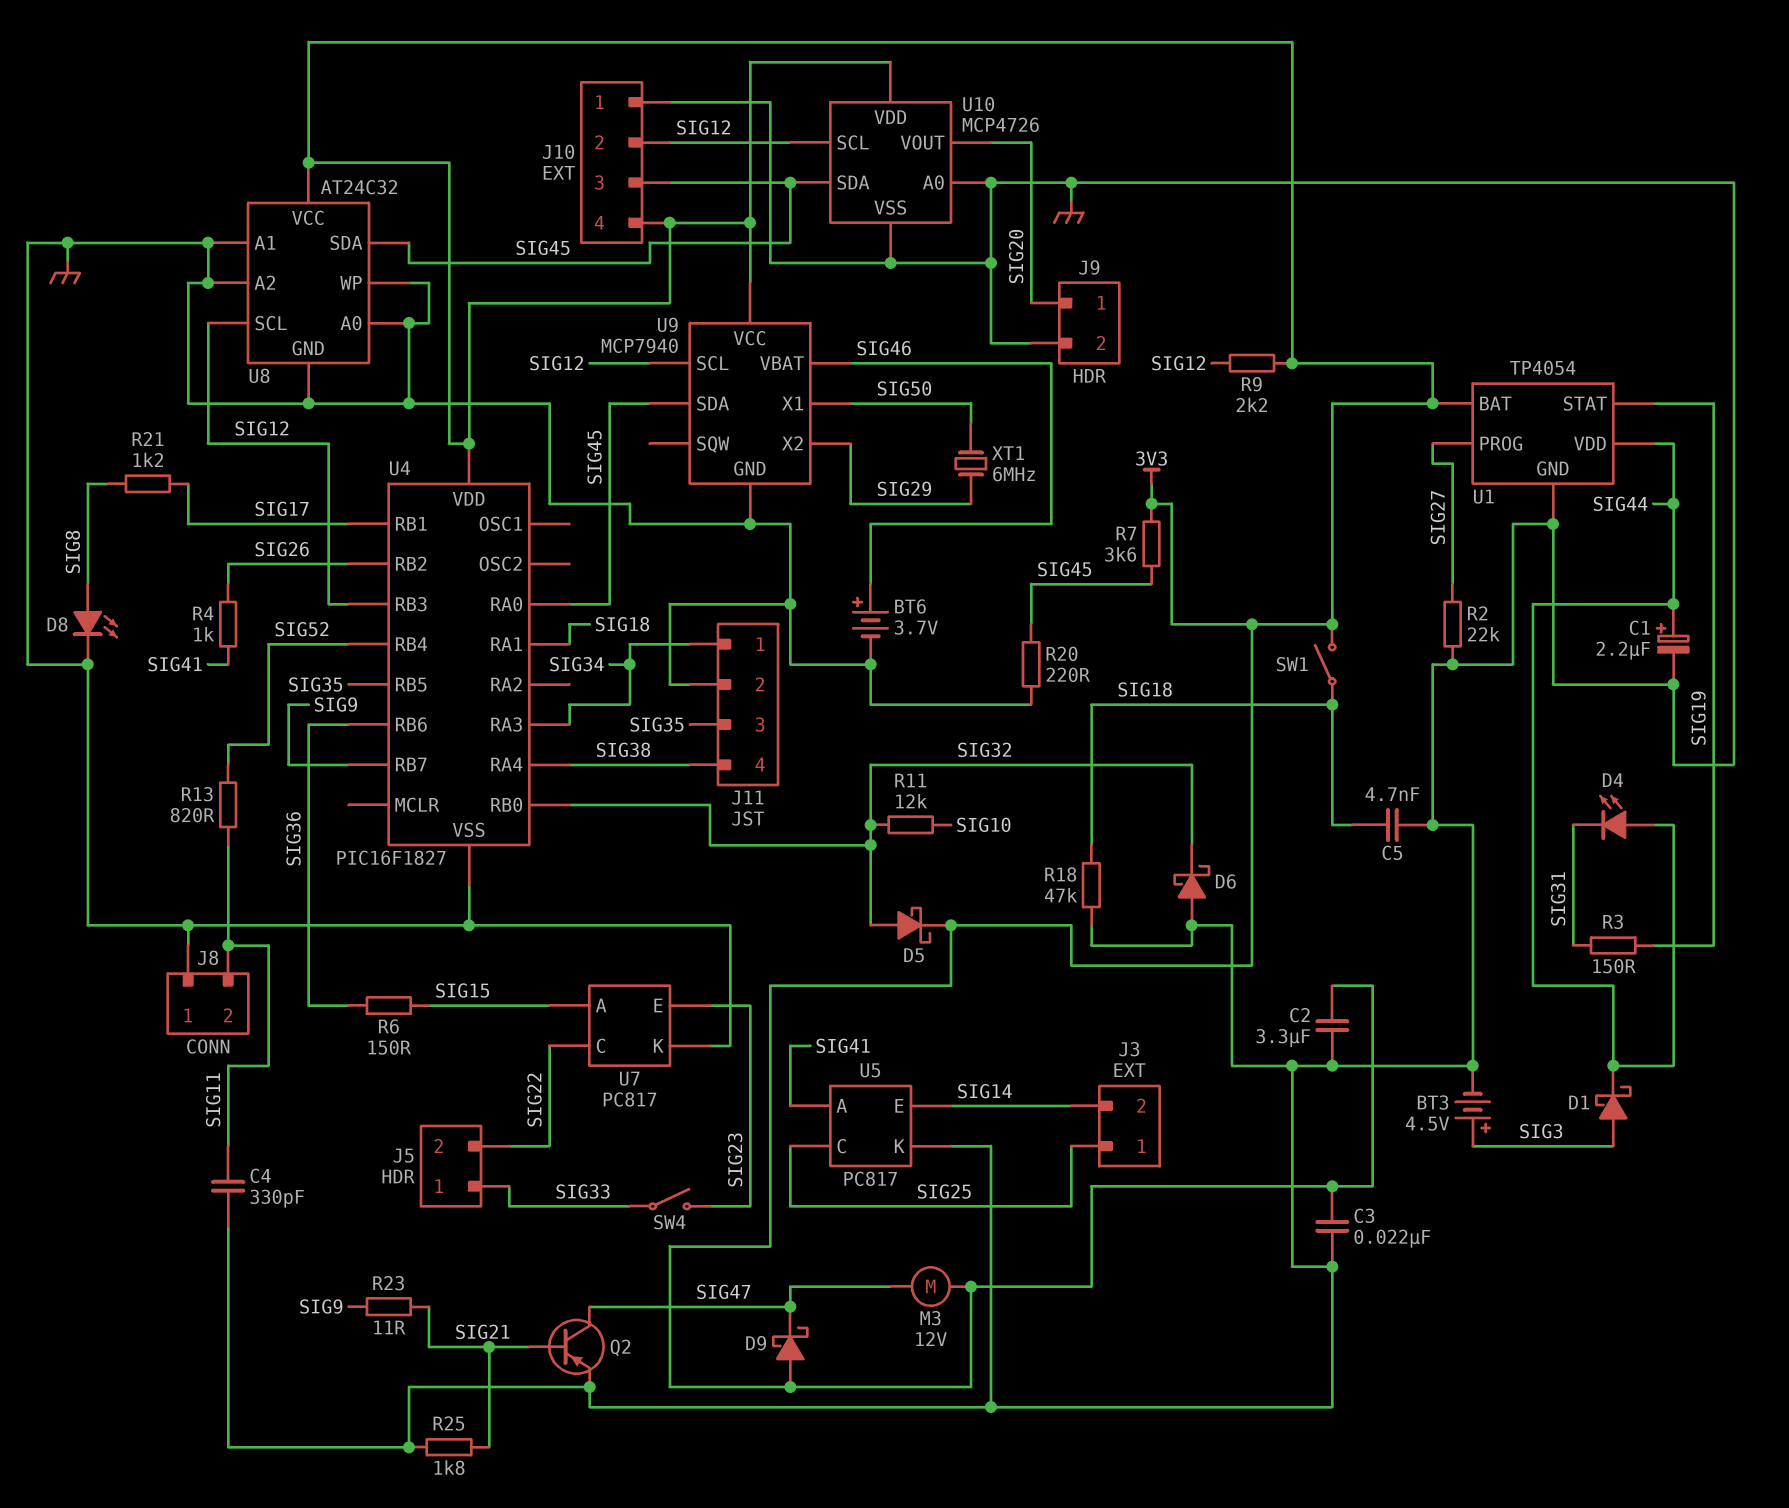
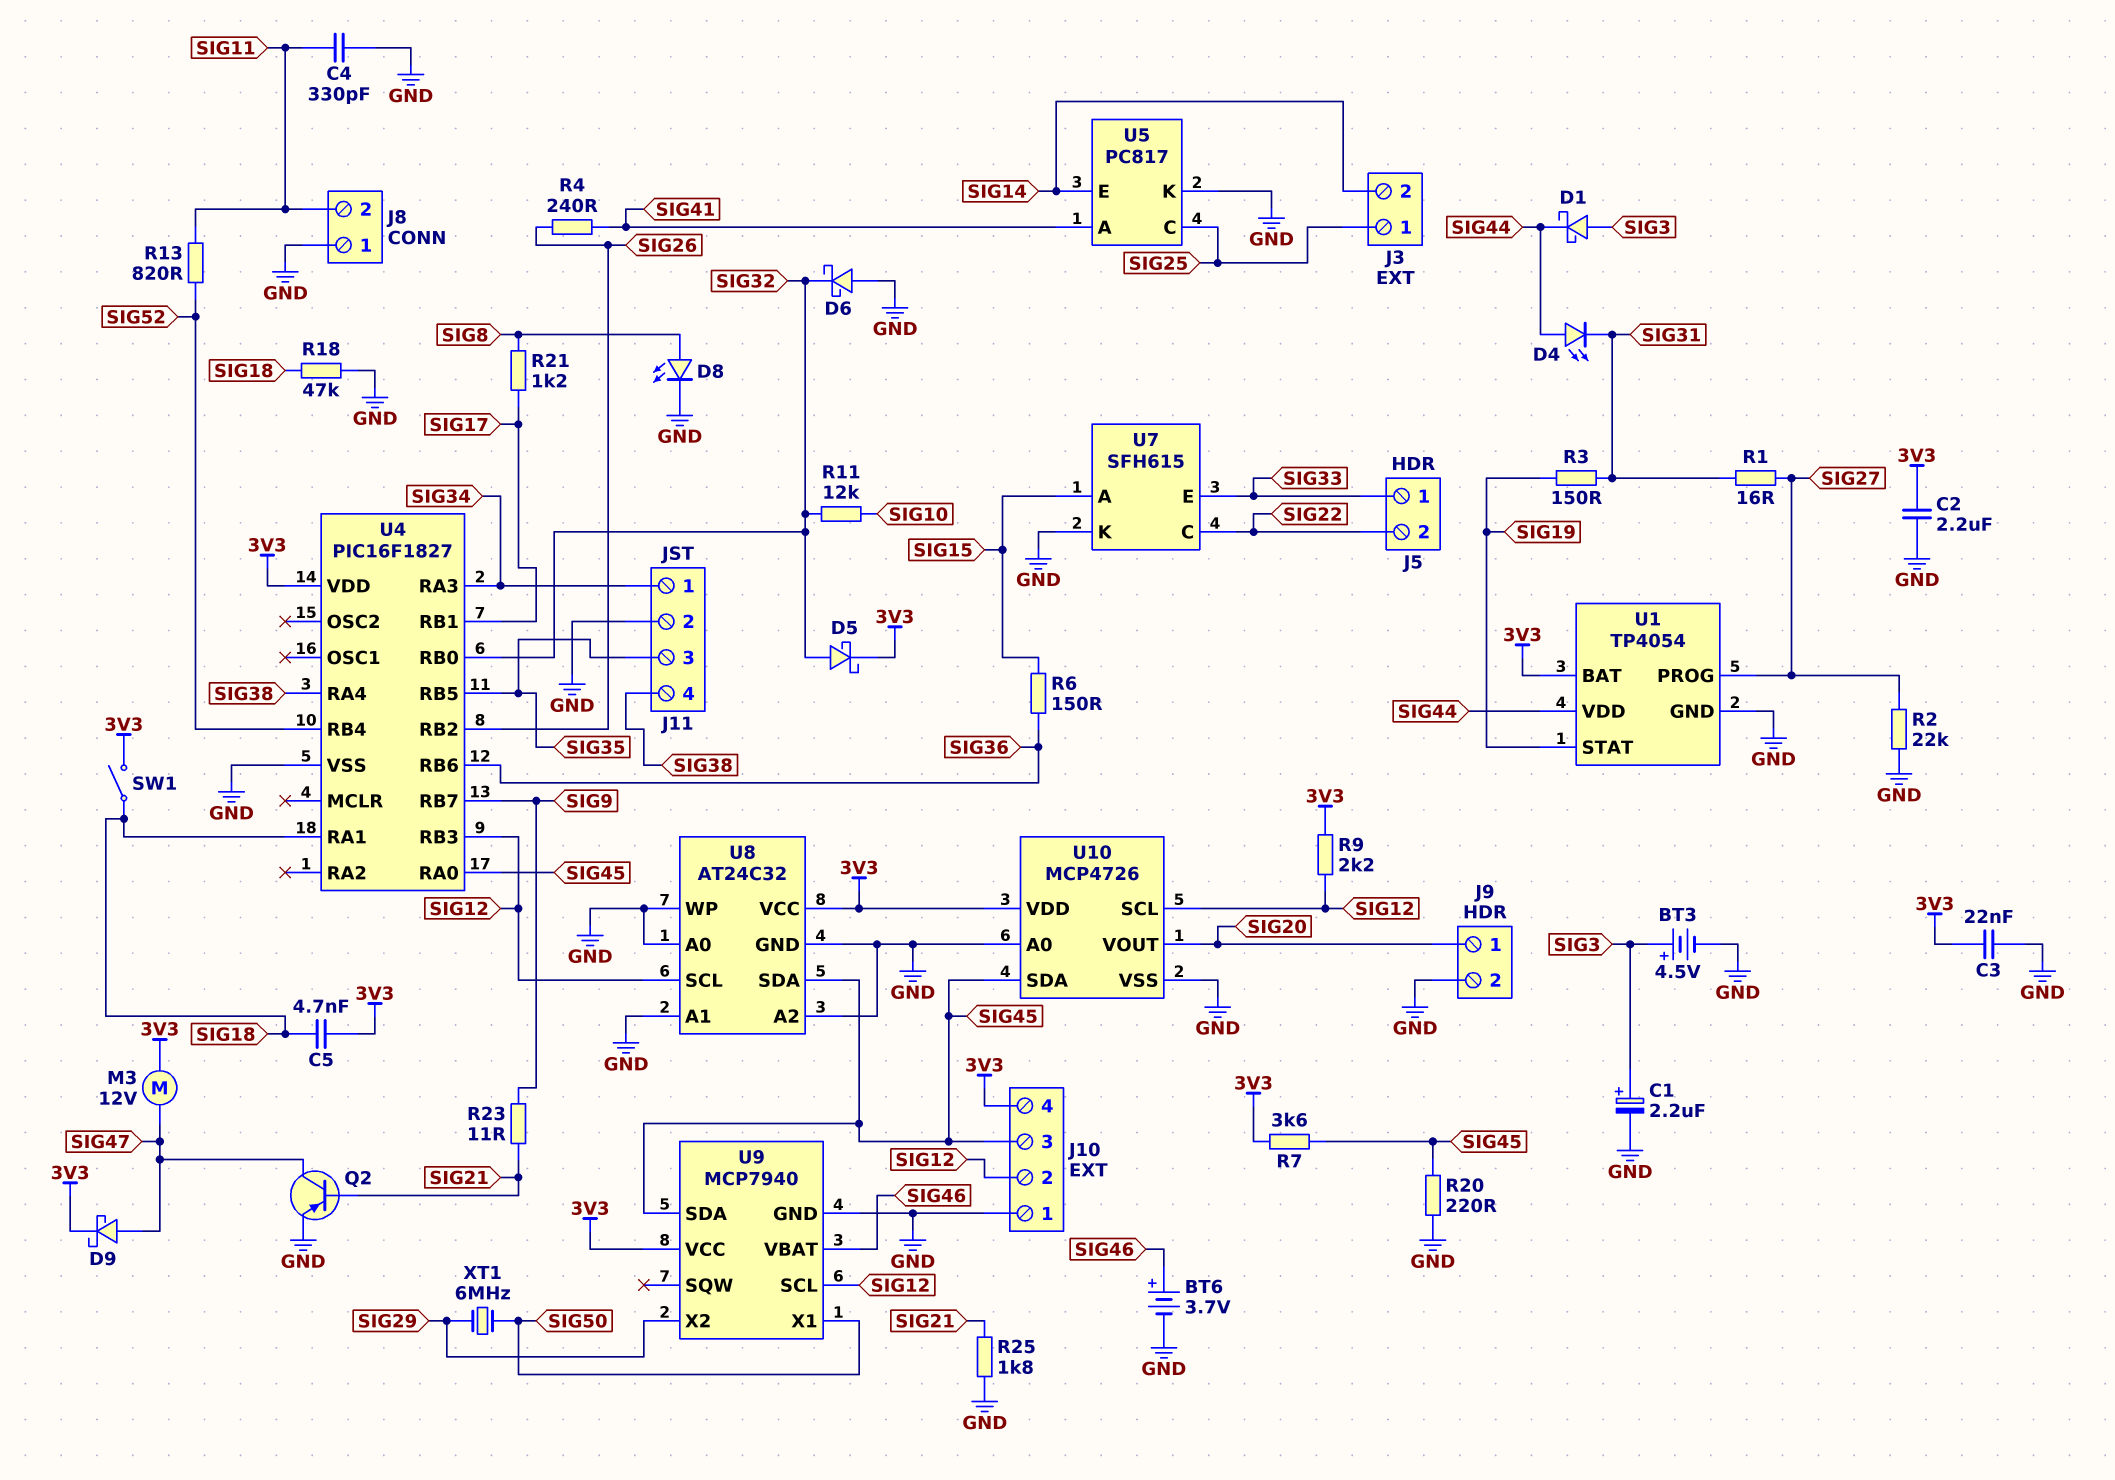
C1: 2.2uF (plus SIG44, minus GND) -> 2.2uF (plus SIG3, minus GND)
C2: 3.3uF (3V3, GND) -> 2.2uF (3V3, GND)
C5: 4.7nF (GND, SIG18) -> 4.7nF (3V3, SIG18)
D9: schottky (A 3V3, K SIG47) -> schottky (A SIG47, K 3V3)
R1: none -> 16 (SIG27, SIG31)
R4: 1k (SIG26, SIG41) -> 240 (SIG26, SIG41)
SW4: switch (SIG23, SIG33) -> none
U7: PC817 -> SFH615
U7 pin E: SIG23 -> SIG33

